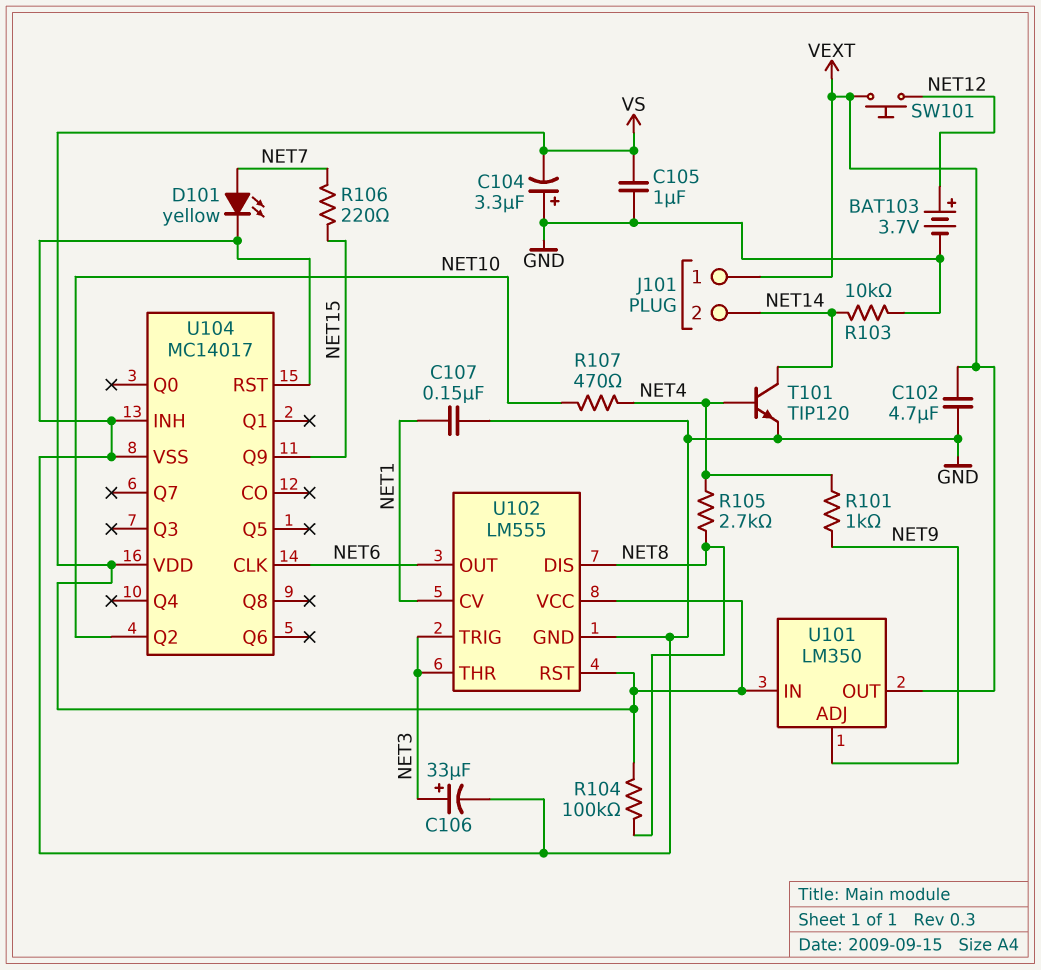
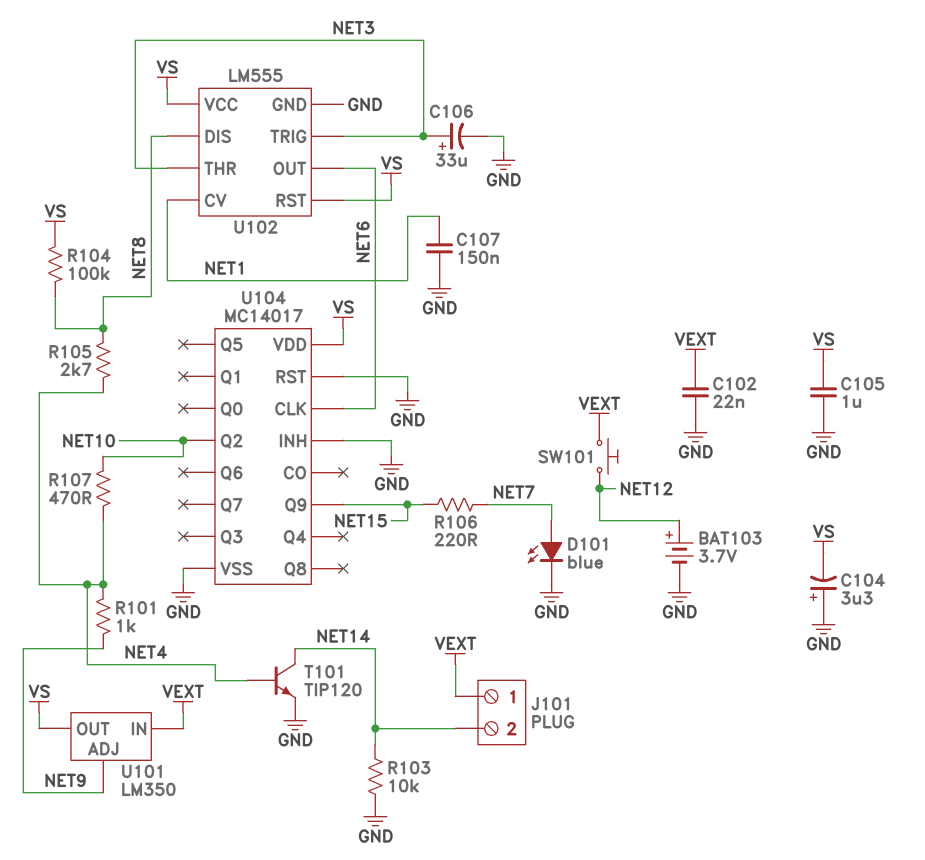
C102: 4.7uF (GND, VEXT) -> 22nF (GND, VEXT)
D101: LED yellow (A NET7, K GND) -> LED blue (A NET7, K GND)
U101 pin IN: VS -> VEXT
U101 pin OUT: VEXT -> VS

